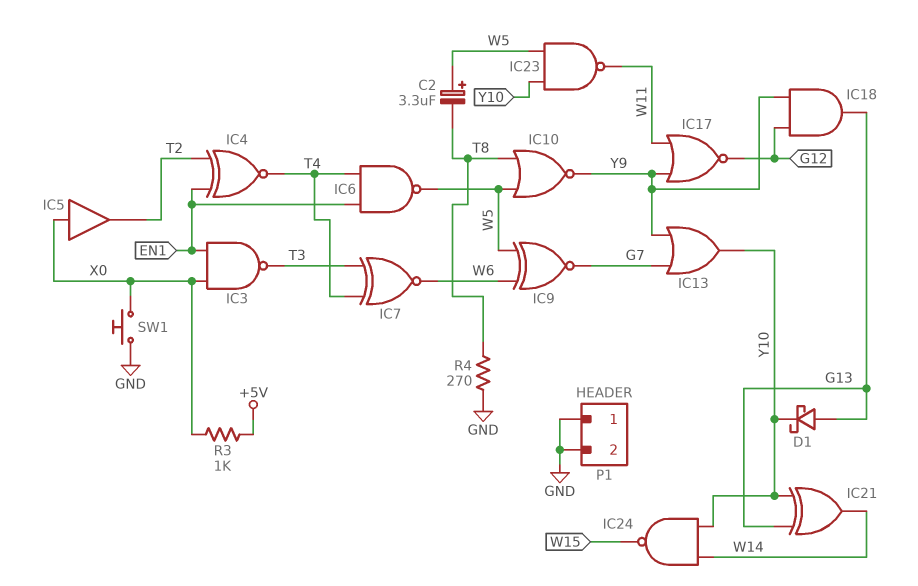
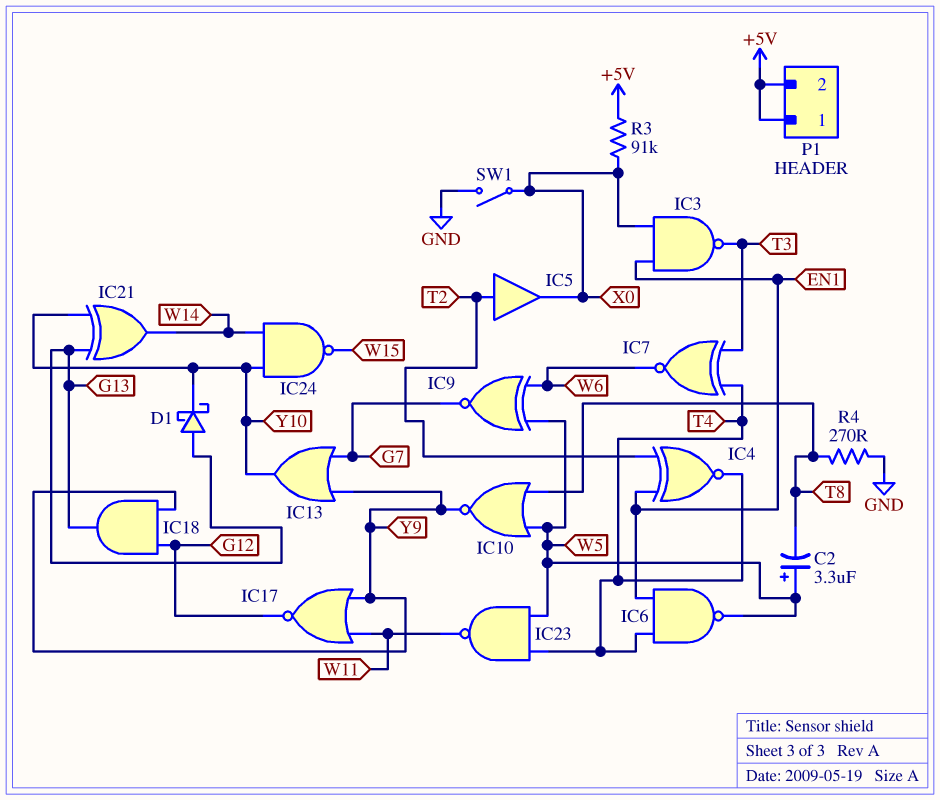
IC5: buffer (in X0, out T2) -> buffer (in T2, out X0)
IC23: NAND (in W5, in Y10, out W11) -> NAND (in T4, in W5, out W11)
P1 pin 1: GND -> +5V
P1 pin 2: GND -> +5V
R3: 1k (+5V, X0) -> 91k (+5V, X0)
SW1: button (GND, X0) -> switch (GND, X0)

